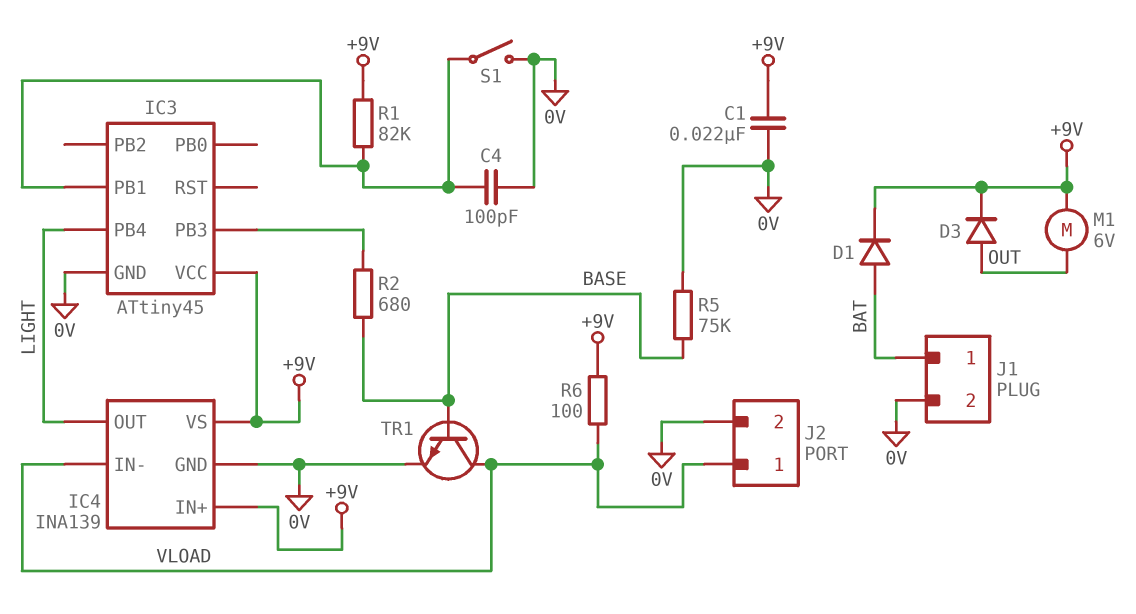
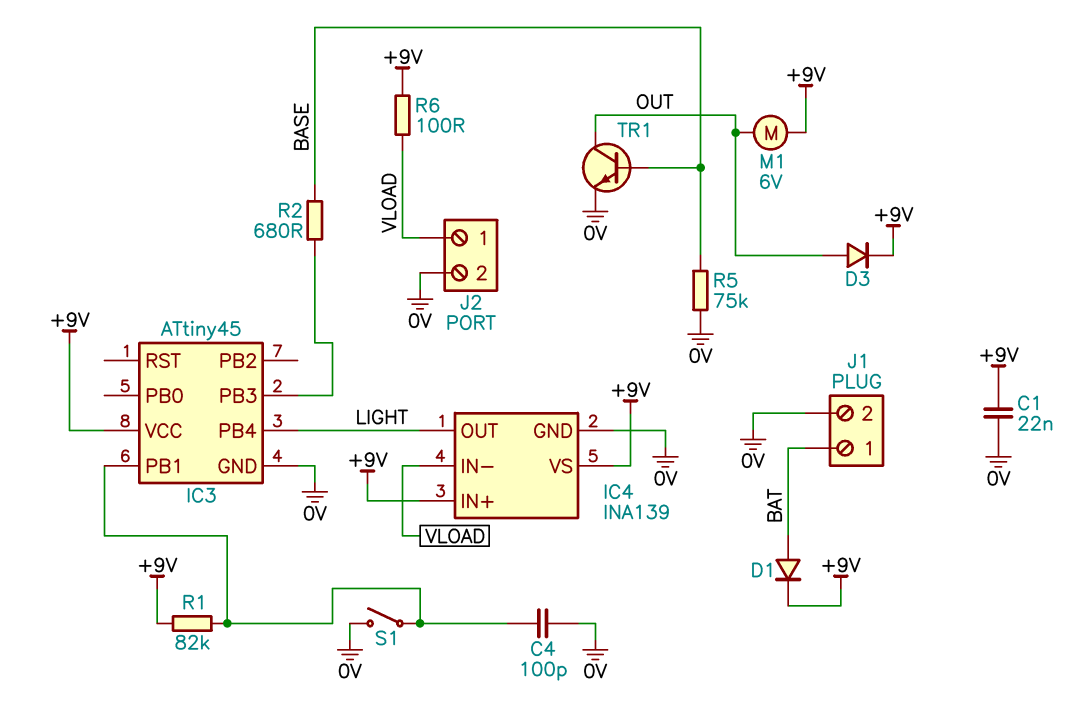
TR1: NPN (B BASE, C VLOAD, E 0V) -> NPN (B BASE, C OUT, E 0V)

